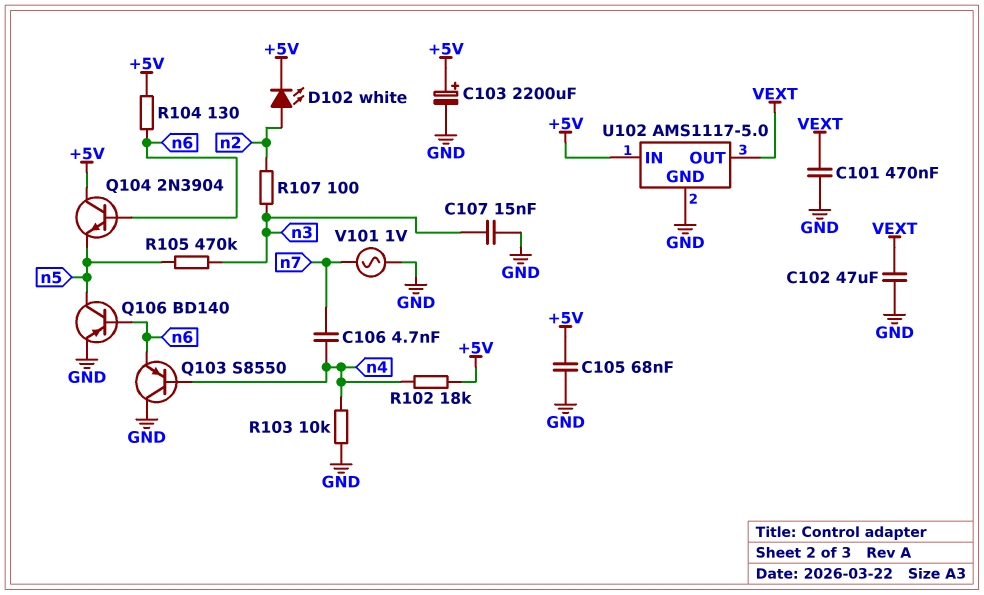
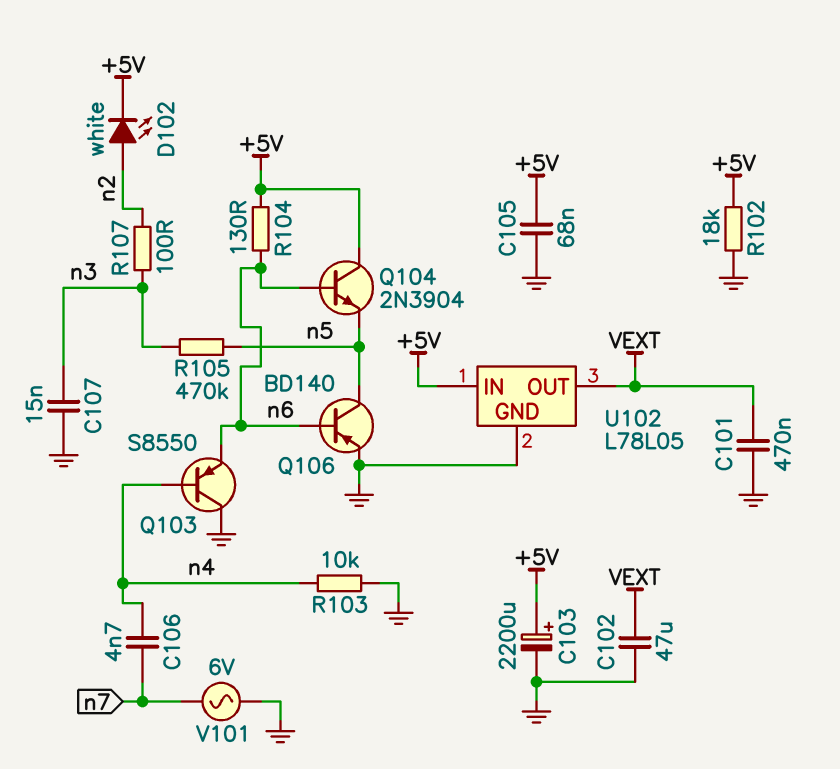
R102: 18k (+5V, n4) -> 18k (+5V, GND)
U102: AMS1117-5.0 -> L78L05
V101: AC 1V (GND, n7) -> AC 6V (GND, n7)

